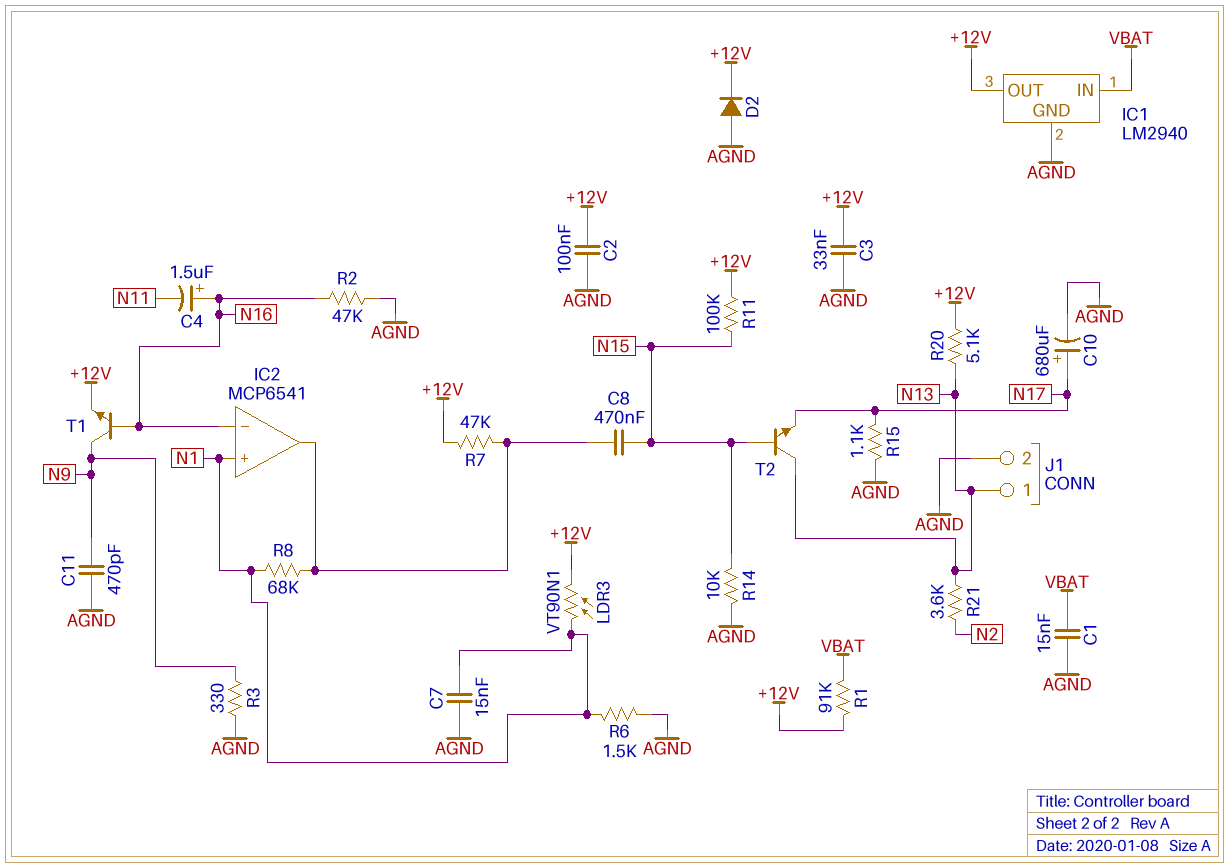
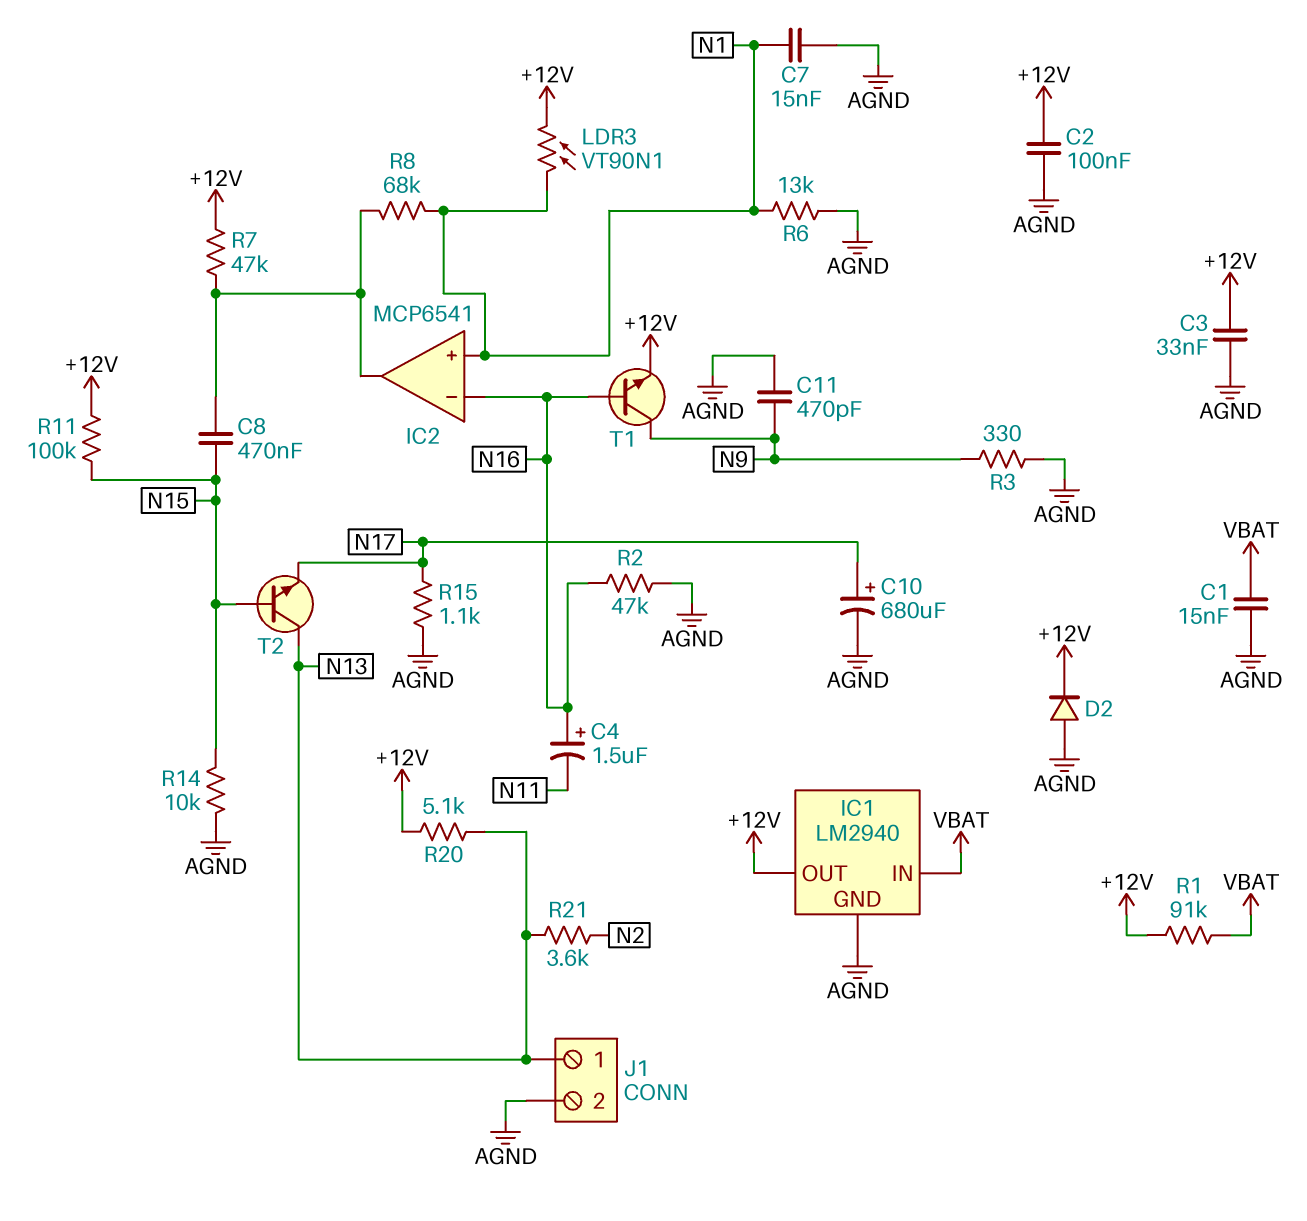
R6: 1.5k (AGND, N1) -> 13k (AGND, N1)

